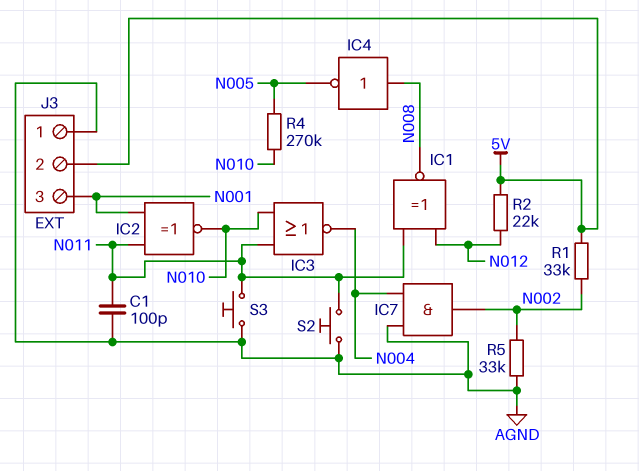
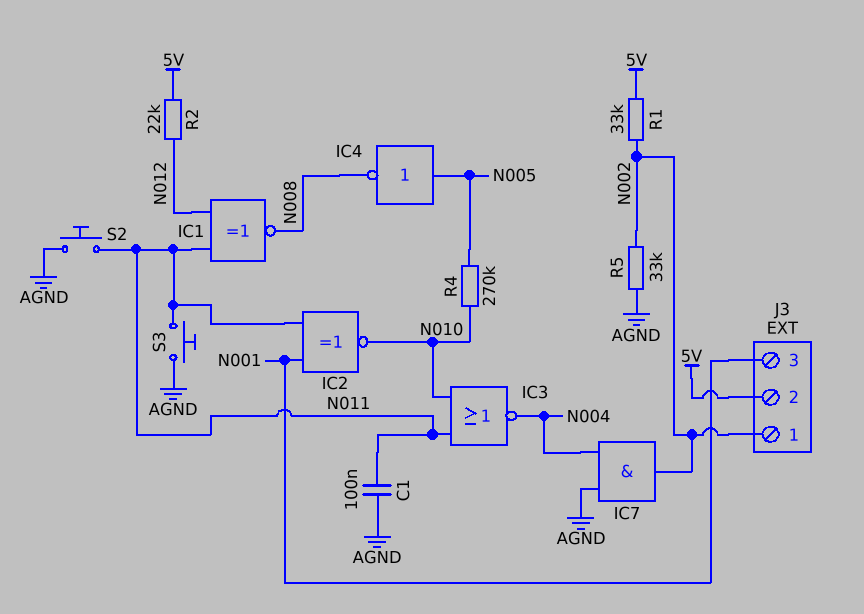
C1: 100pF (AGND, N011) -> 100nF (AGND, N011)
IC4: NOT (in N008, out N005) -> NOT (in N005, out N008)
J3 pin 1: AGND -> N002

